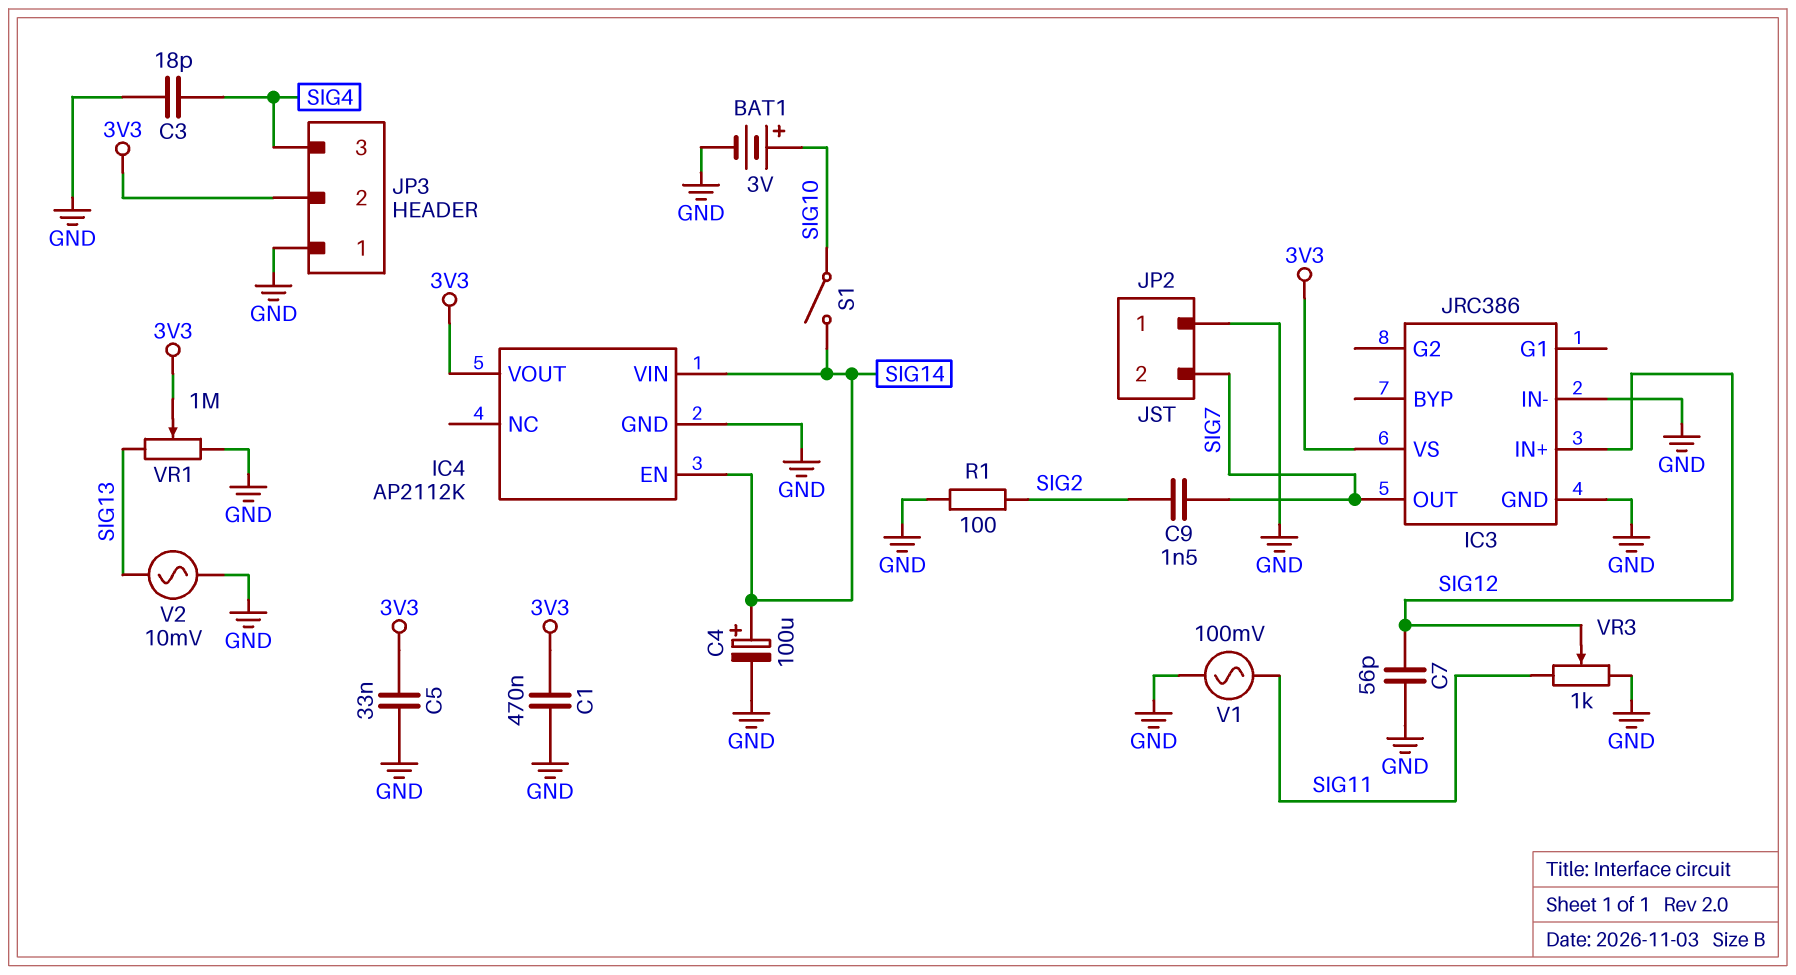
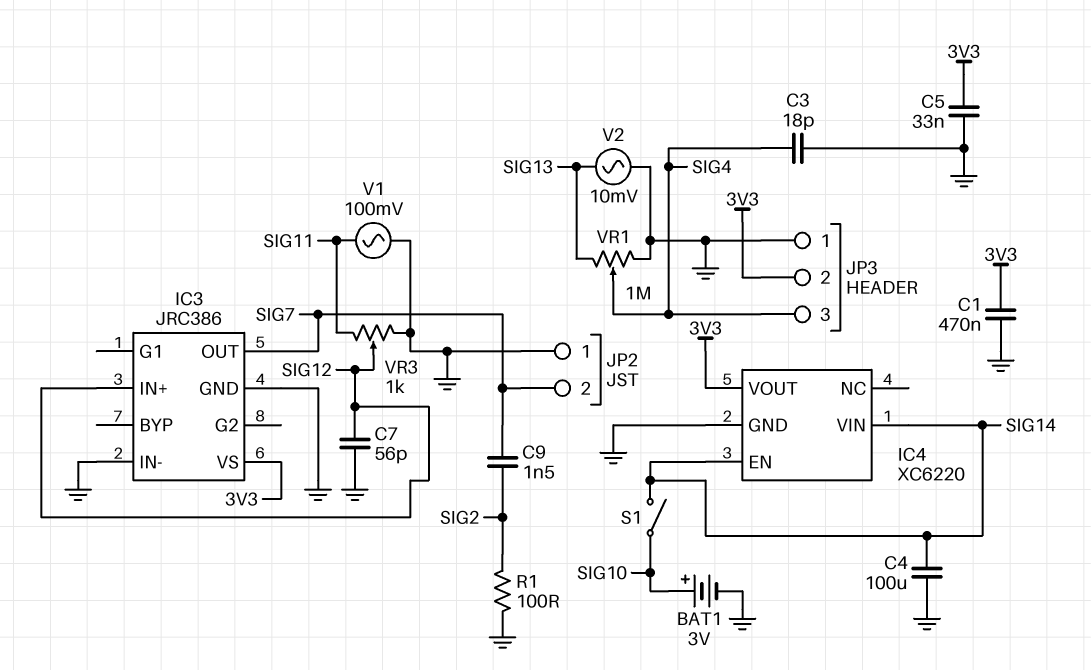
C4: 100uF (plus SIG14, minus GND) -> 100uF (GND, SIG14)
IC4: AP2112K -> XC6220
VR1: 1M (GND, SIG13, wiper 3V3) -> 1M (GND, SIG13, wiper SIG4)

